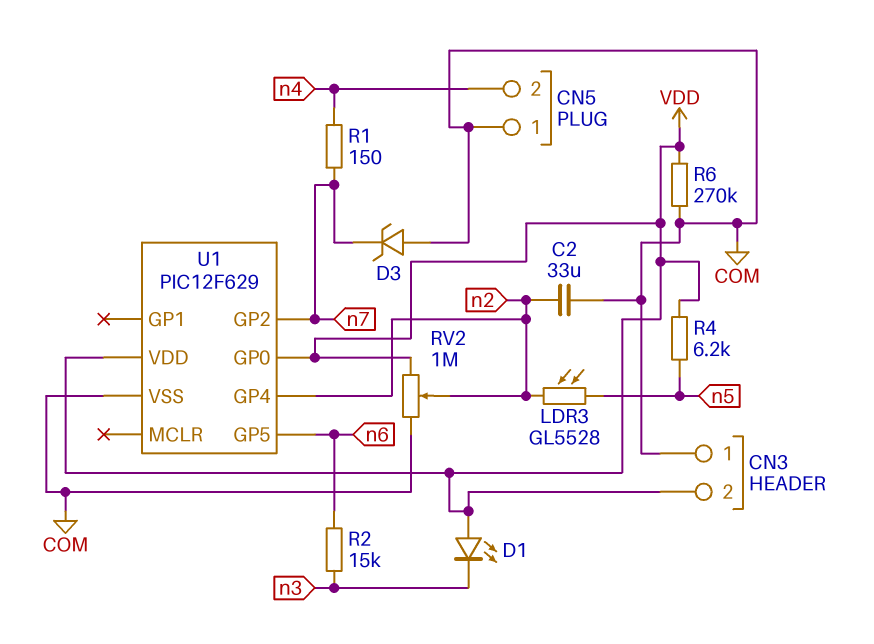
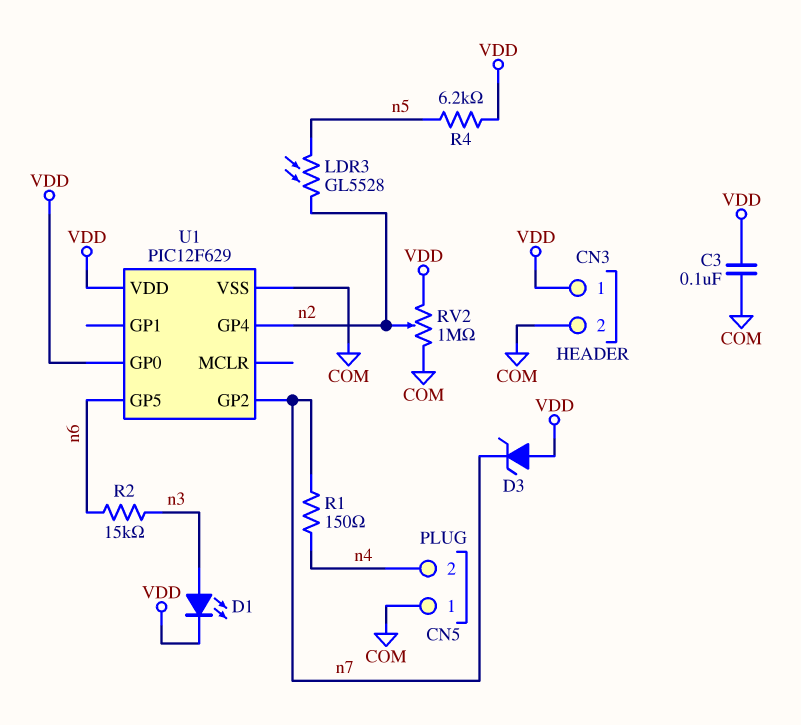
C2: 33uF (COM, n2) -> none
C3: none -> 100nF (COM, VDD)
CN3 pin 1: COM -> VDD
CN3 pin 2: VDD -> COM
D1: LED (A VDD, K n3) -> LED (A n3, K VDD)
D3: zener (A COM, K n7) -> zener (A VDD, K n7)
R6: 270k (COM, VDD) -> none

